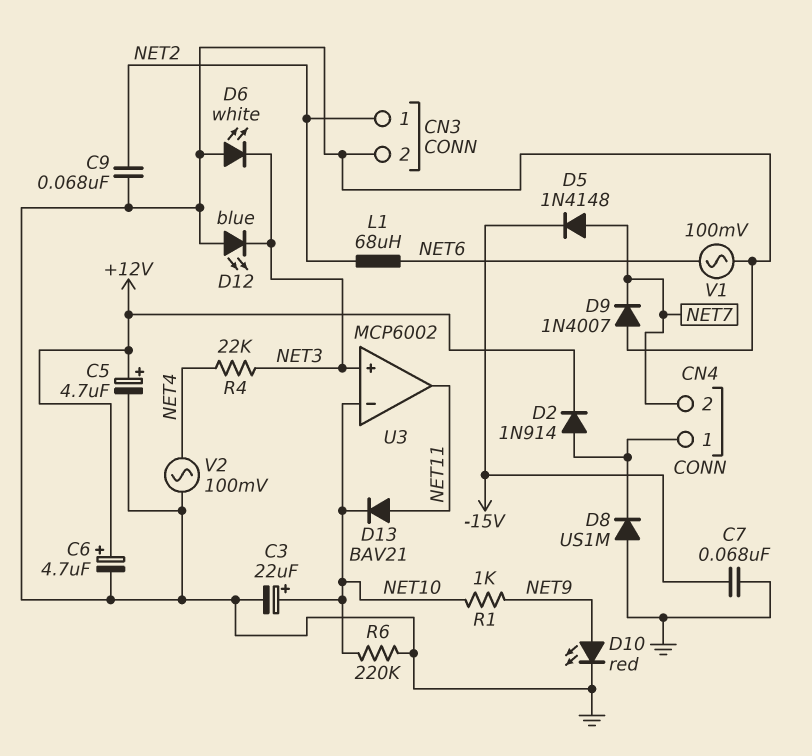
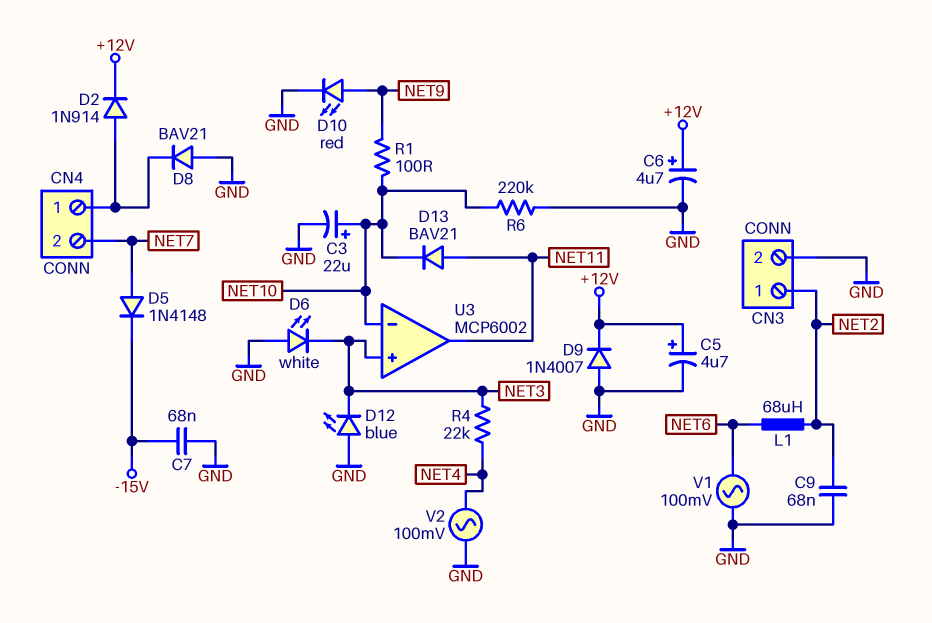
D8: diode US1M (A GND, K CN4/1) -> diode BAV21 (A GND, K CN4/1)
D9: diode 1N4007 (A GND, K NET7) -> diode 1N4007 (A GND, K +12V)
R1: 1k (NET9, NET10) -> 100 (NET9, NET10)

